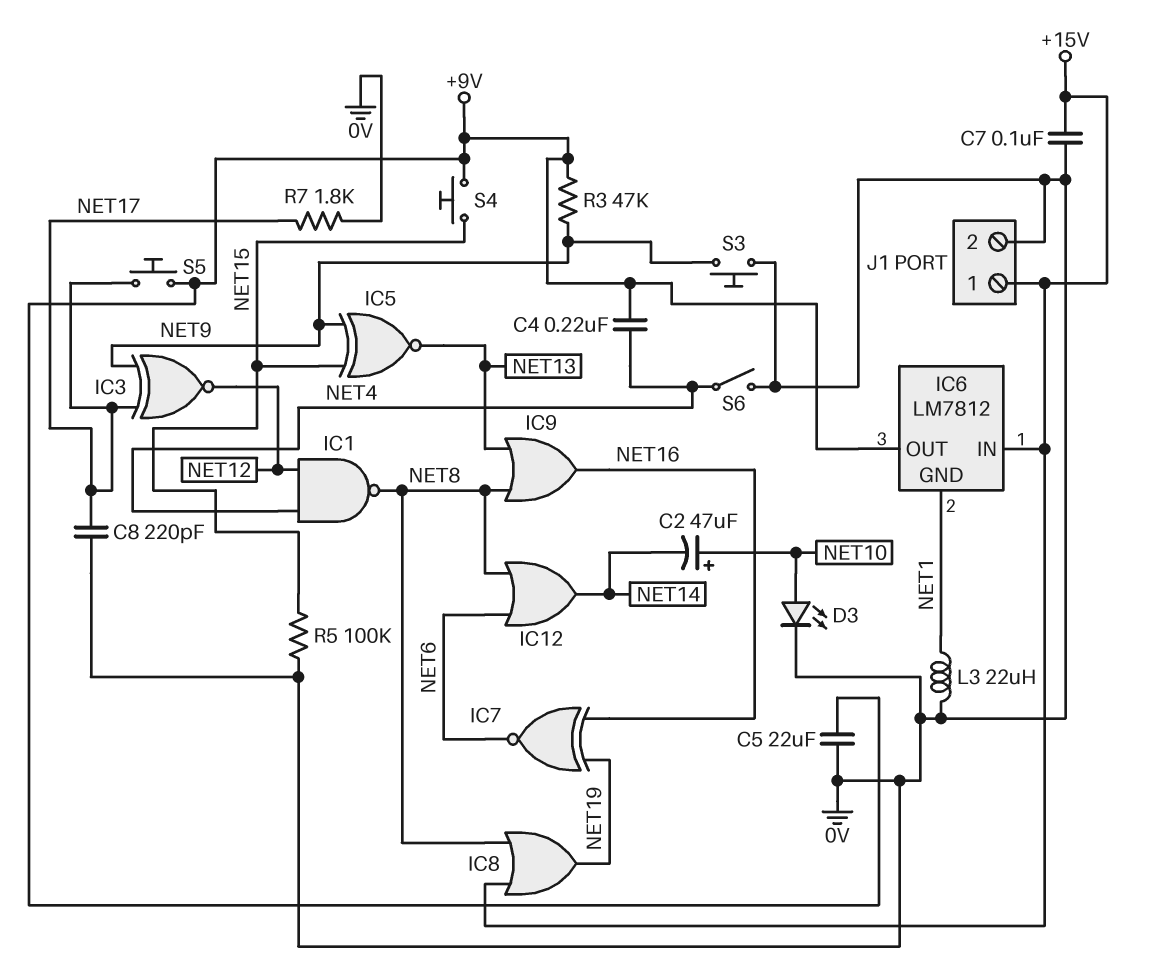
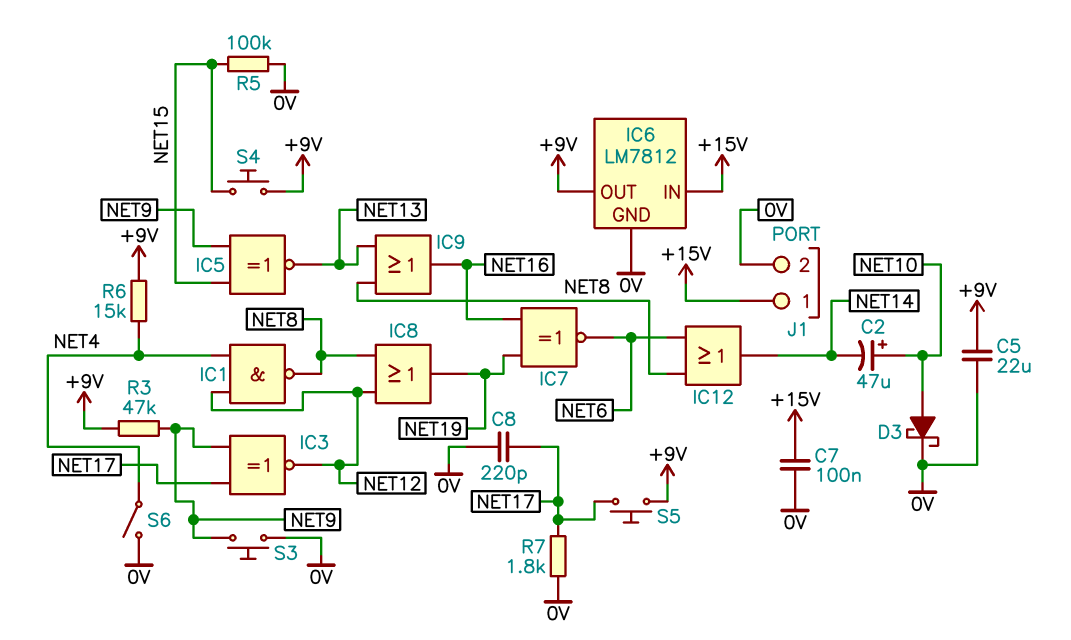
C4: 220nF (+9V, NET4) -> none
D3: LED (A NET10, K 0V) -> schottky (A NET10, K 0V)
IC6 pin GND: NET1 -> 0V
IC8: OR (in +15V, in NET8, out NET19) -> OR (in NET8, in NET12, out NET19)
L3: 22uH (0V, NET1) -> none
R6: none -> 15k (+9V, NET4)

